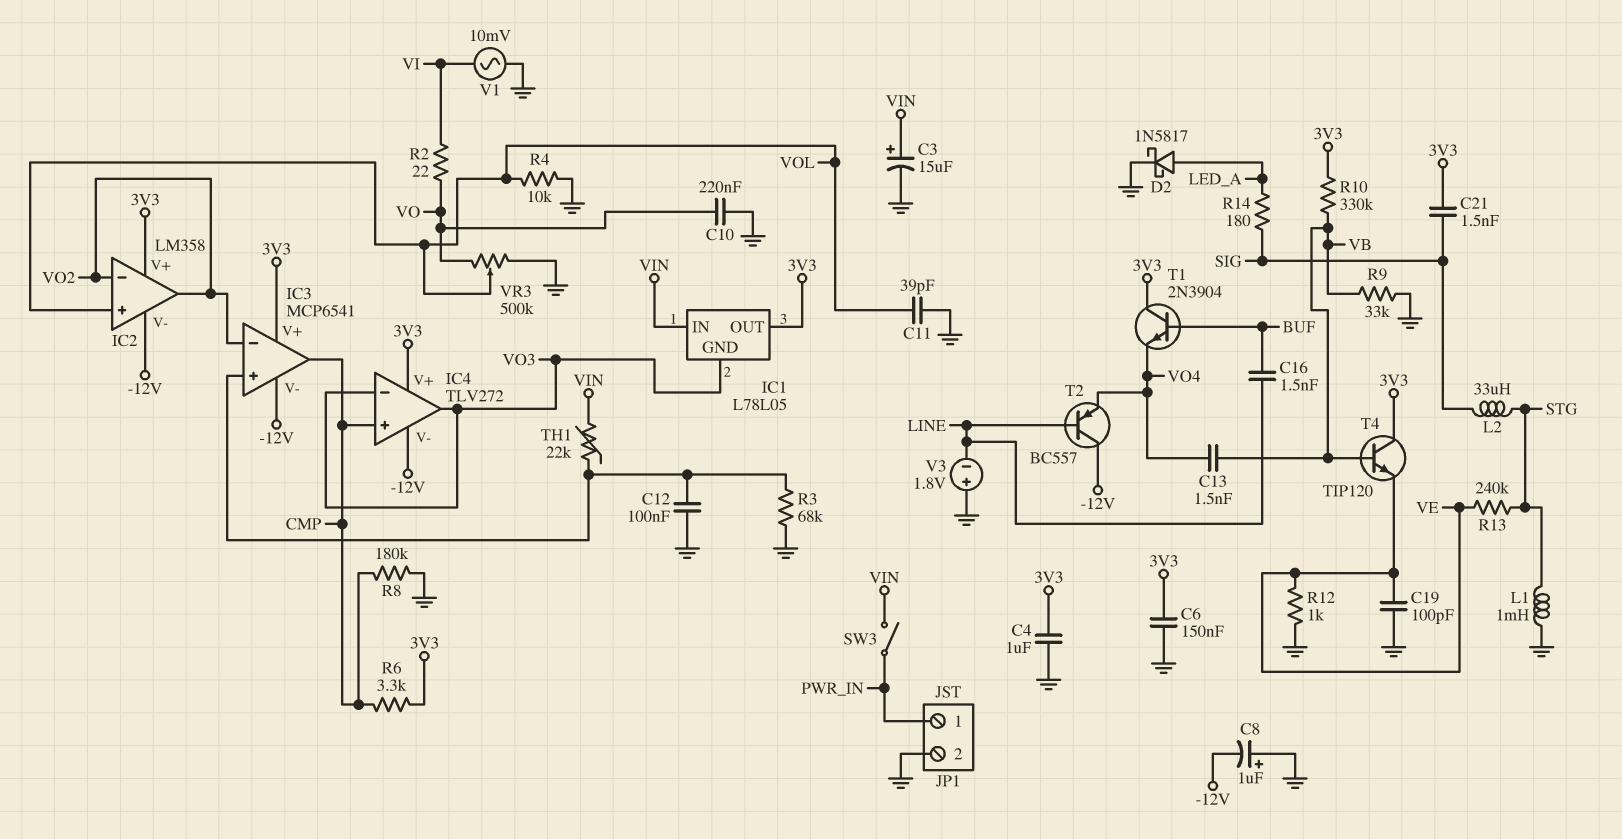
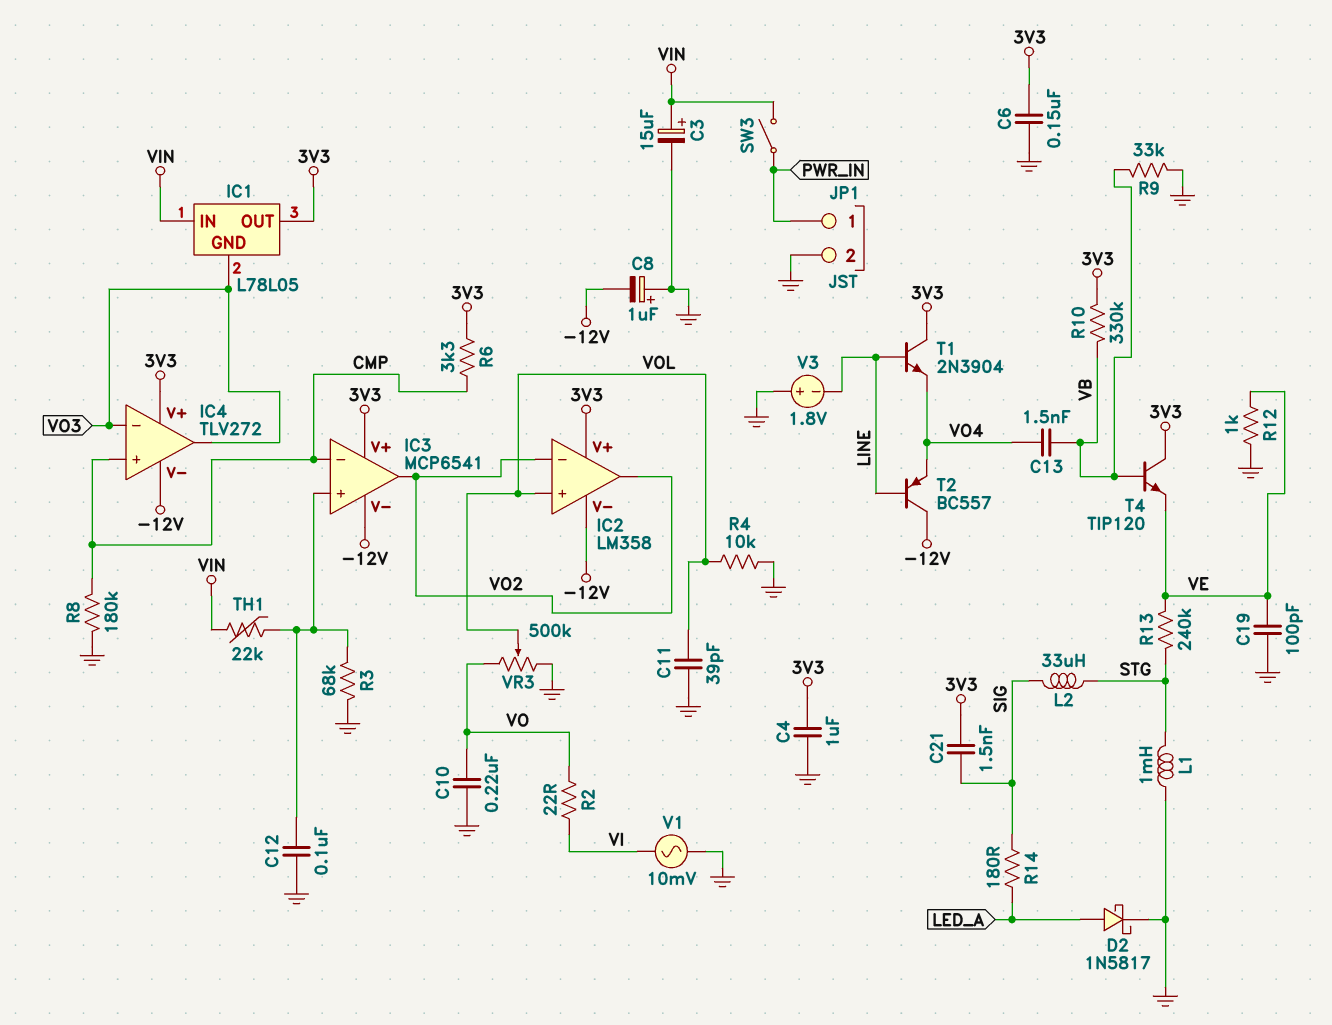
C16: 1.5nF (BUF, LINE) -> none
IC3 pin in-: VO2 -> CMP
IC3 pin out: CMP -> VO2
T1: NPN 2N3904 (B BUF, C 3V3, E VO4) -> NPN 2N3904 (B LINE, C 3V3, E VO4)

